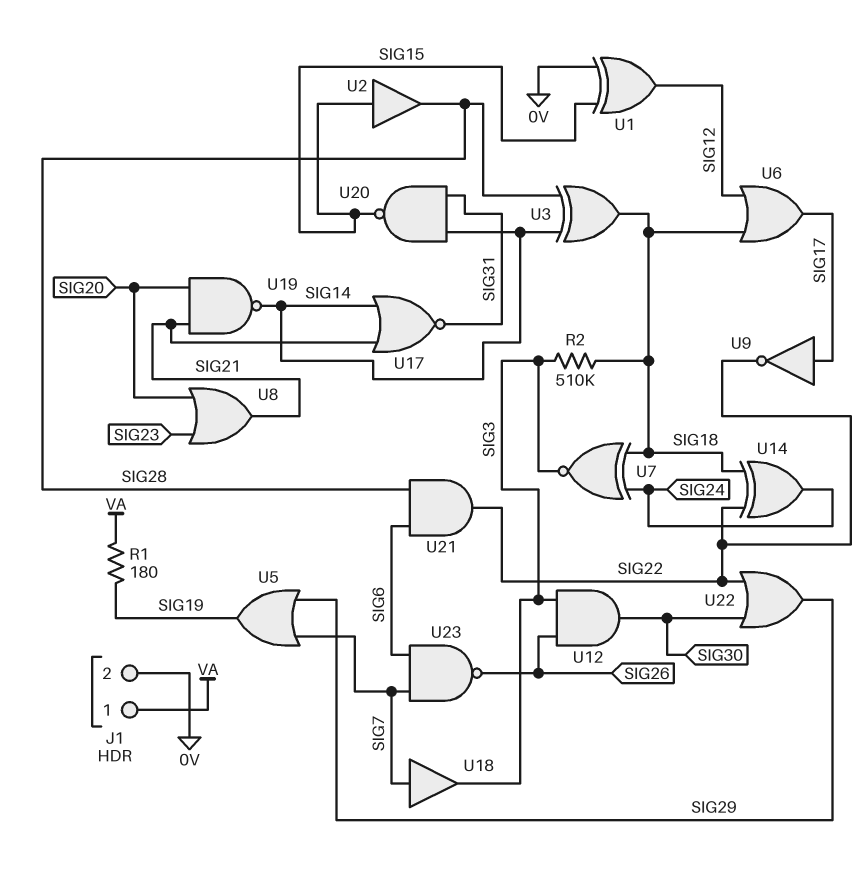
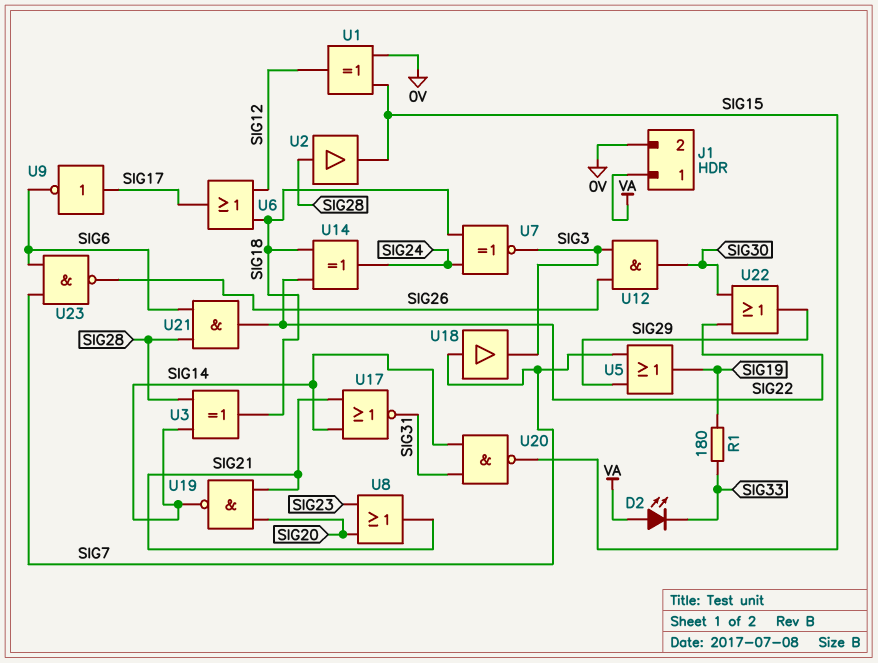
D2: none -> LED (A VA, K SIG33)
R1: 180 (SIG19, VA) -> 180 (SIG19, SIG33)
R2: 510k (SIG3, SIG18) -> none
U2: buffer (in SIG15, out SIG28) -> buffer (in SIG28, out SIG15)
U9: NOT (in SIG17, out SIG22) -> NOT (in SIG17, out SIG6)

